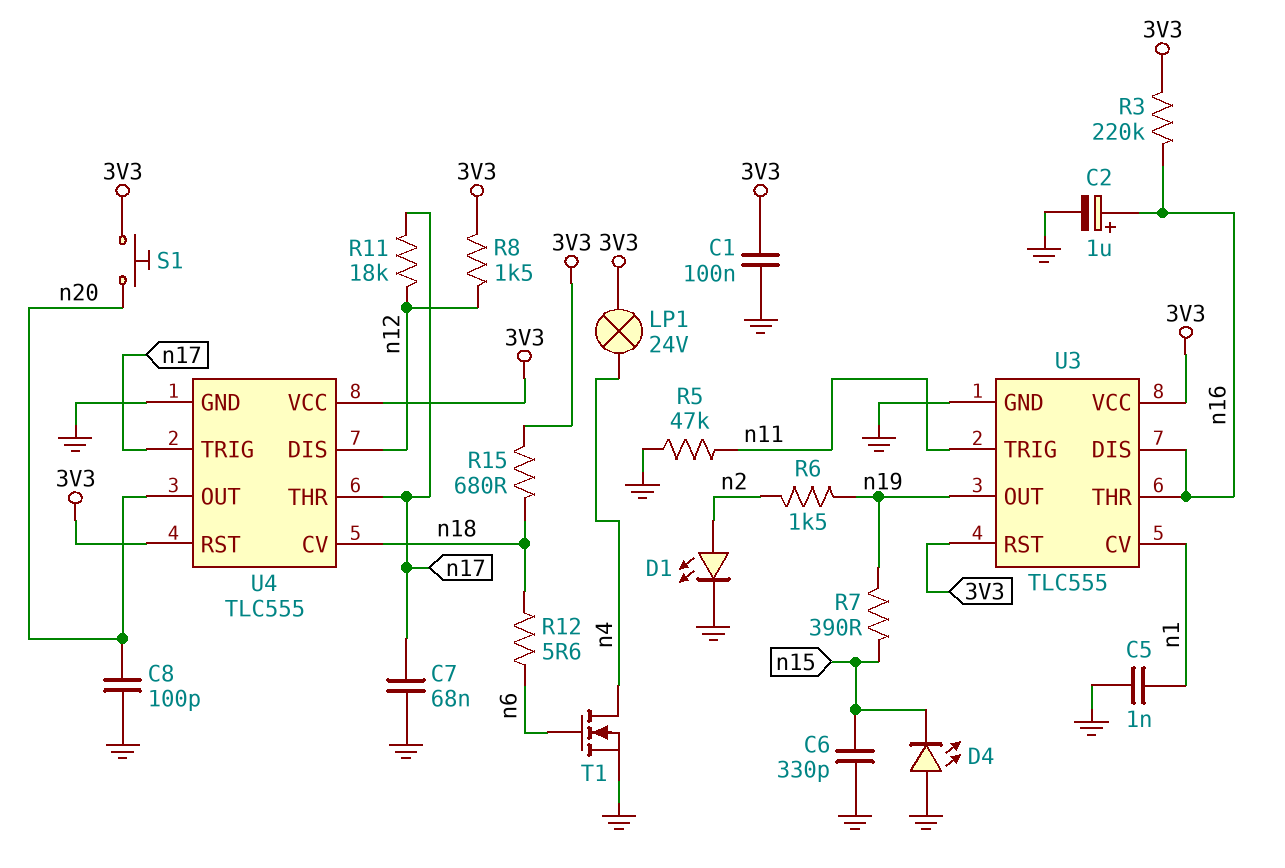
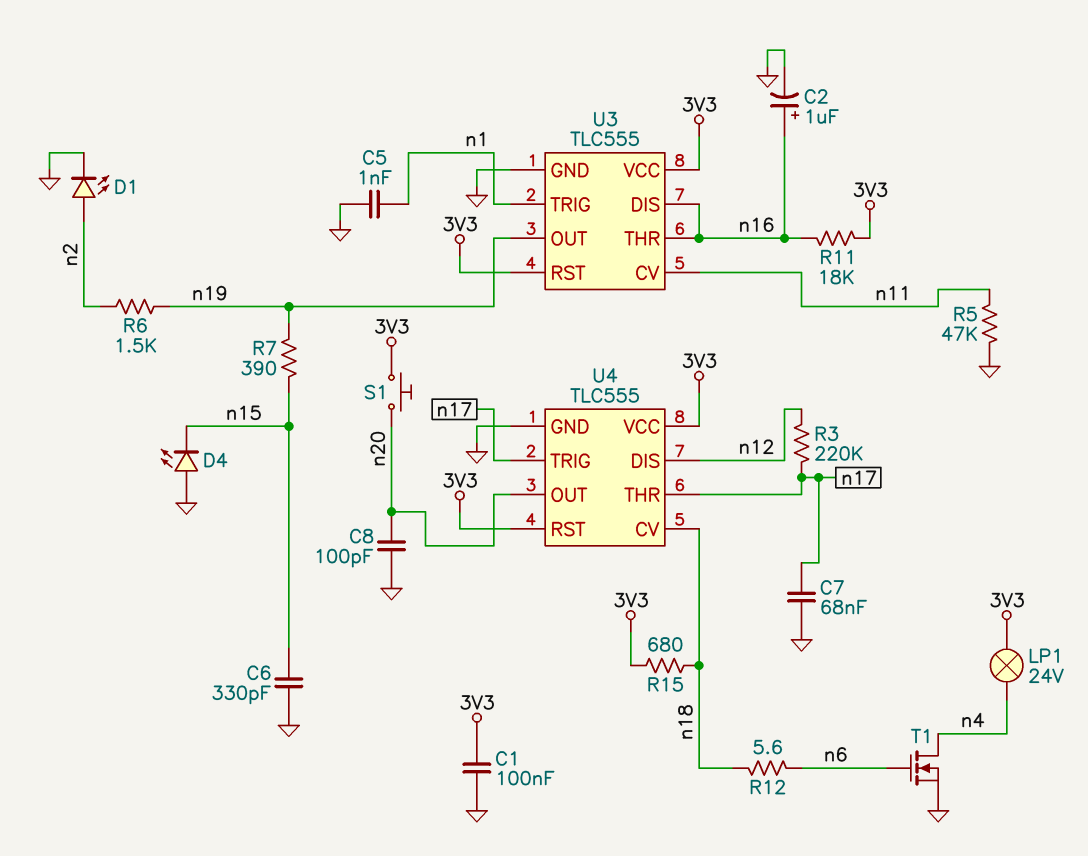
R3: 220k (3V3, n16) -> 220k (n12, n17)
R8: 1.5k (3V3, n12) -> none
R11: 18k (n12, n17) -> 18k (3V3, n16)
U3 pin CV: n1 -> n11
U3 pin TRIG: n11 -> n1

